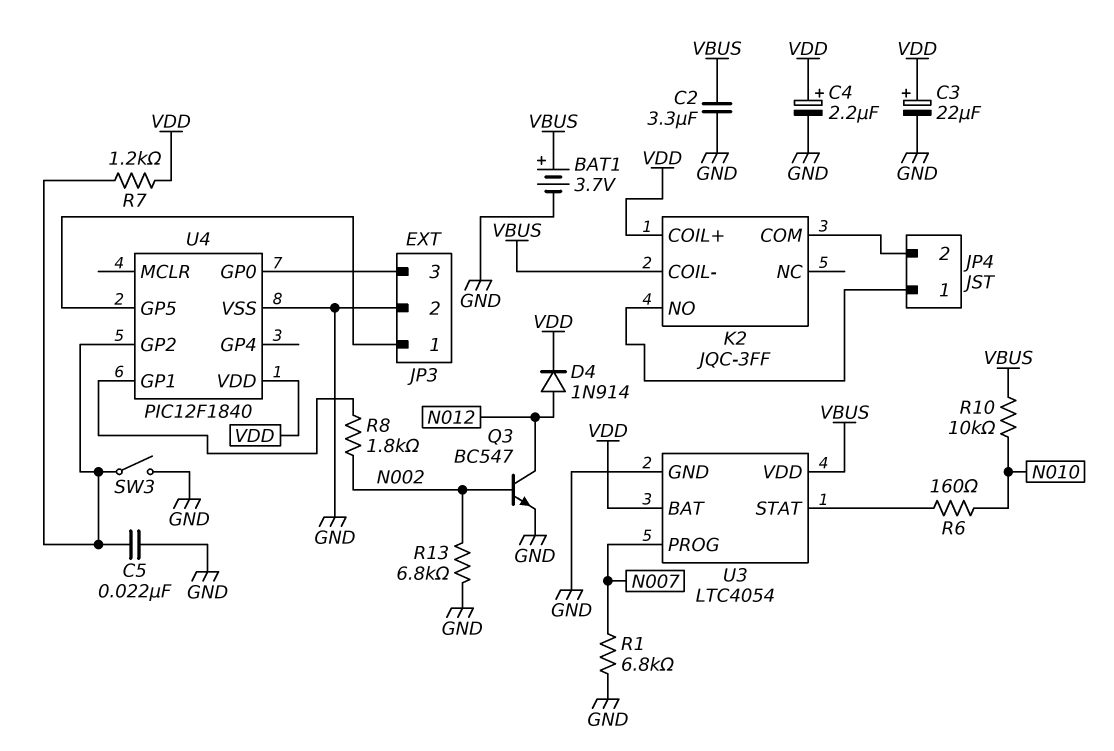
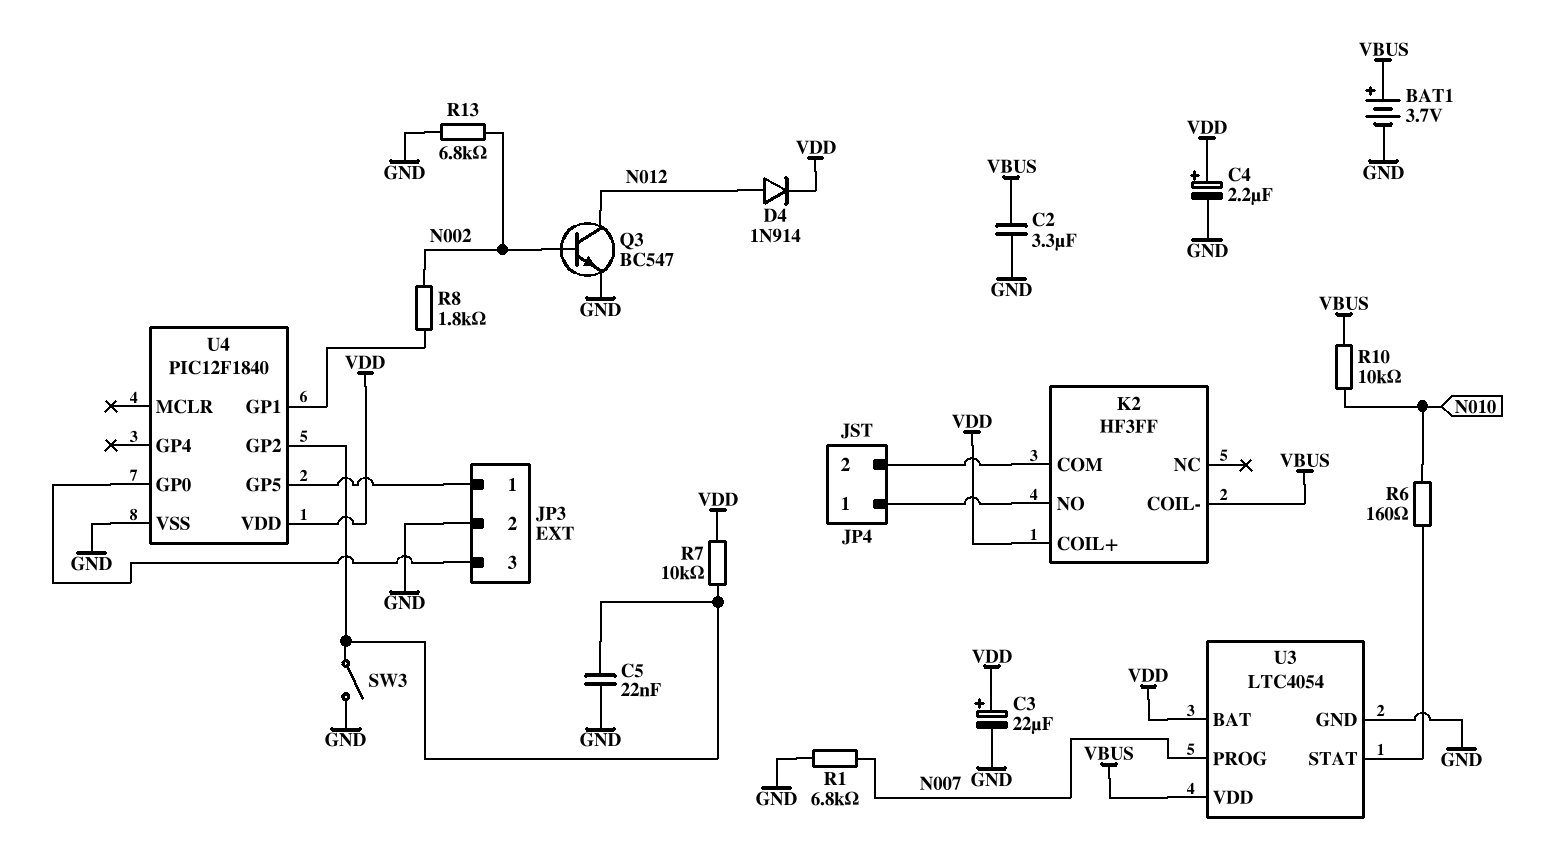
K2: JQC-3FF -> HF3FF
R7: 1.2k (U4/GP2, VDD) -> 10k (U4/GP2, VDD)

